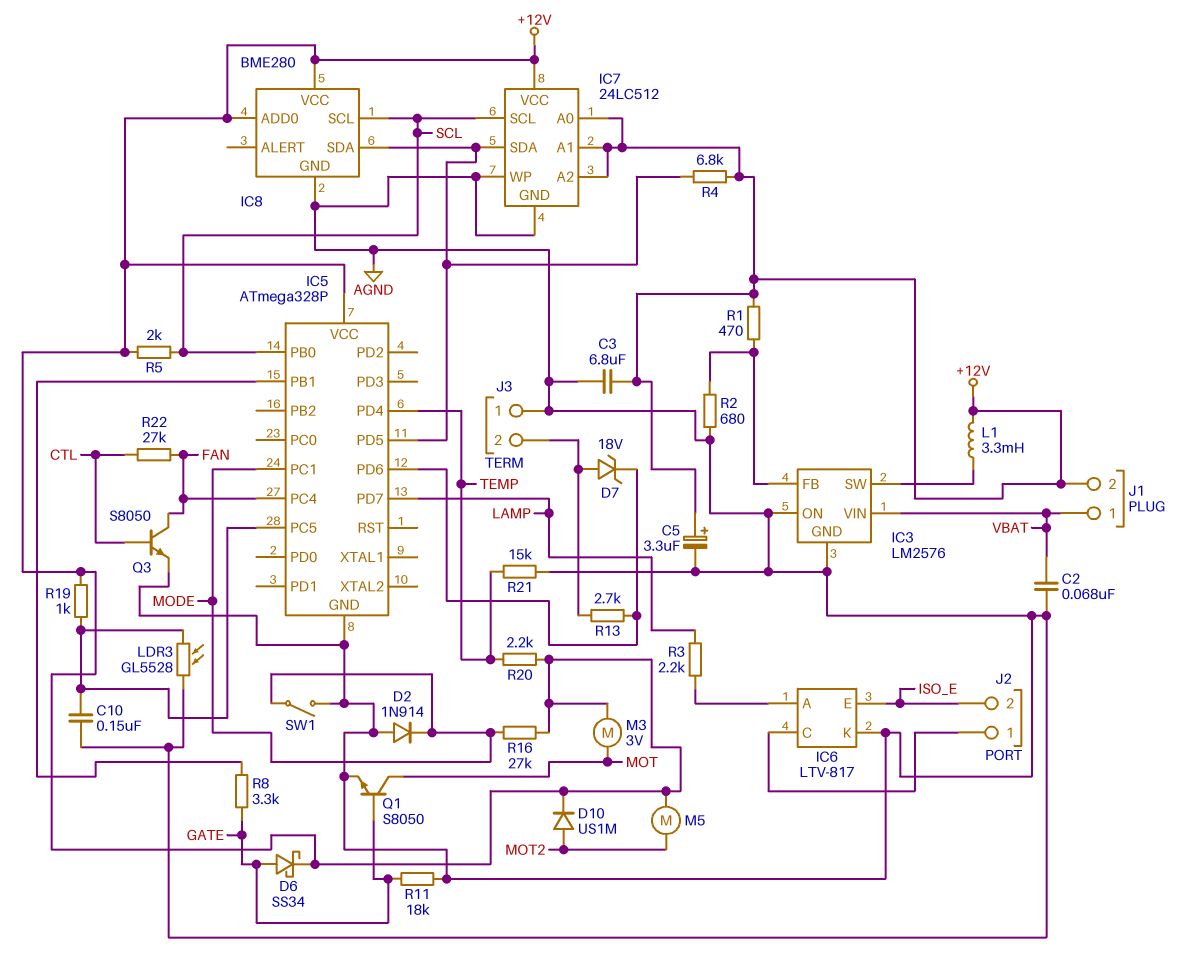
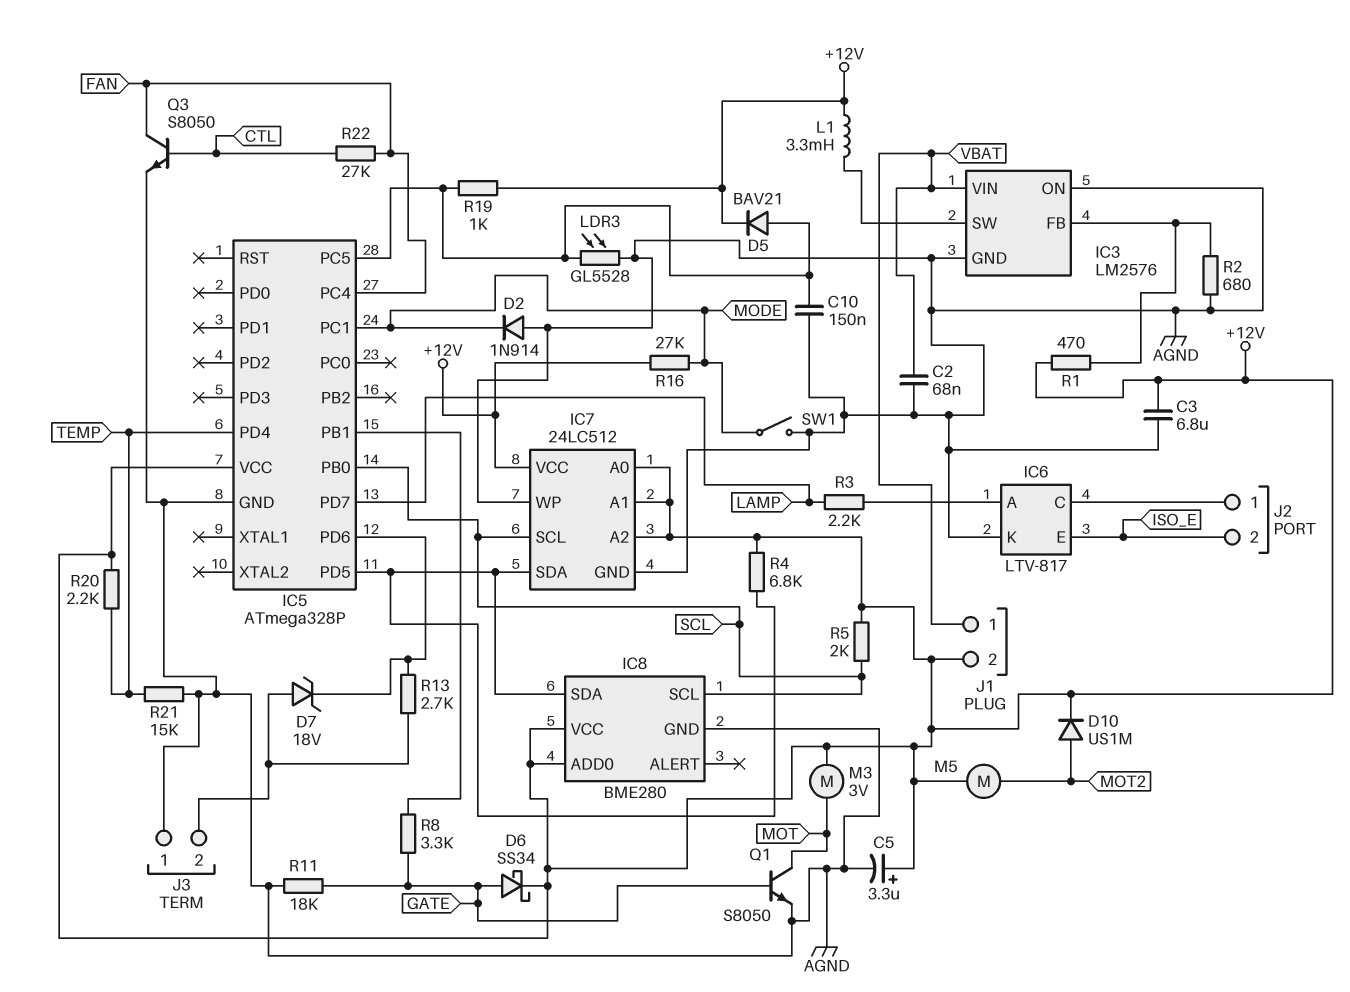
D5: none -> diode BAV21 (A IC5/PC5, K +12V)

